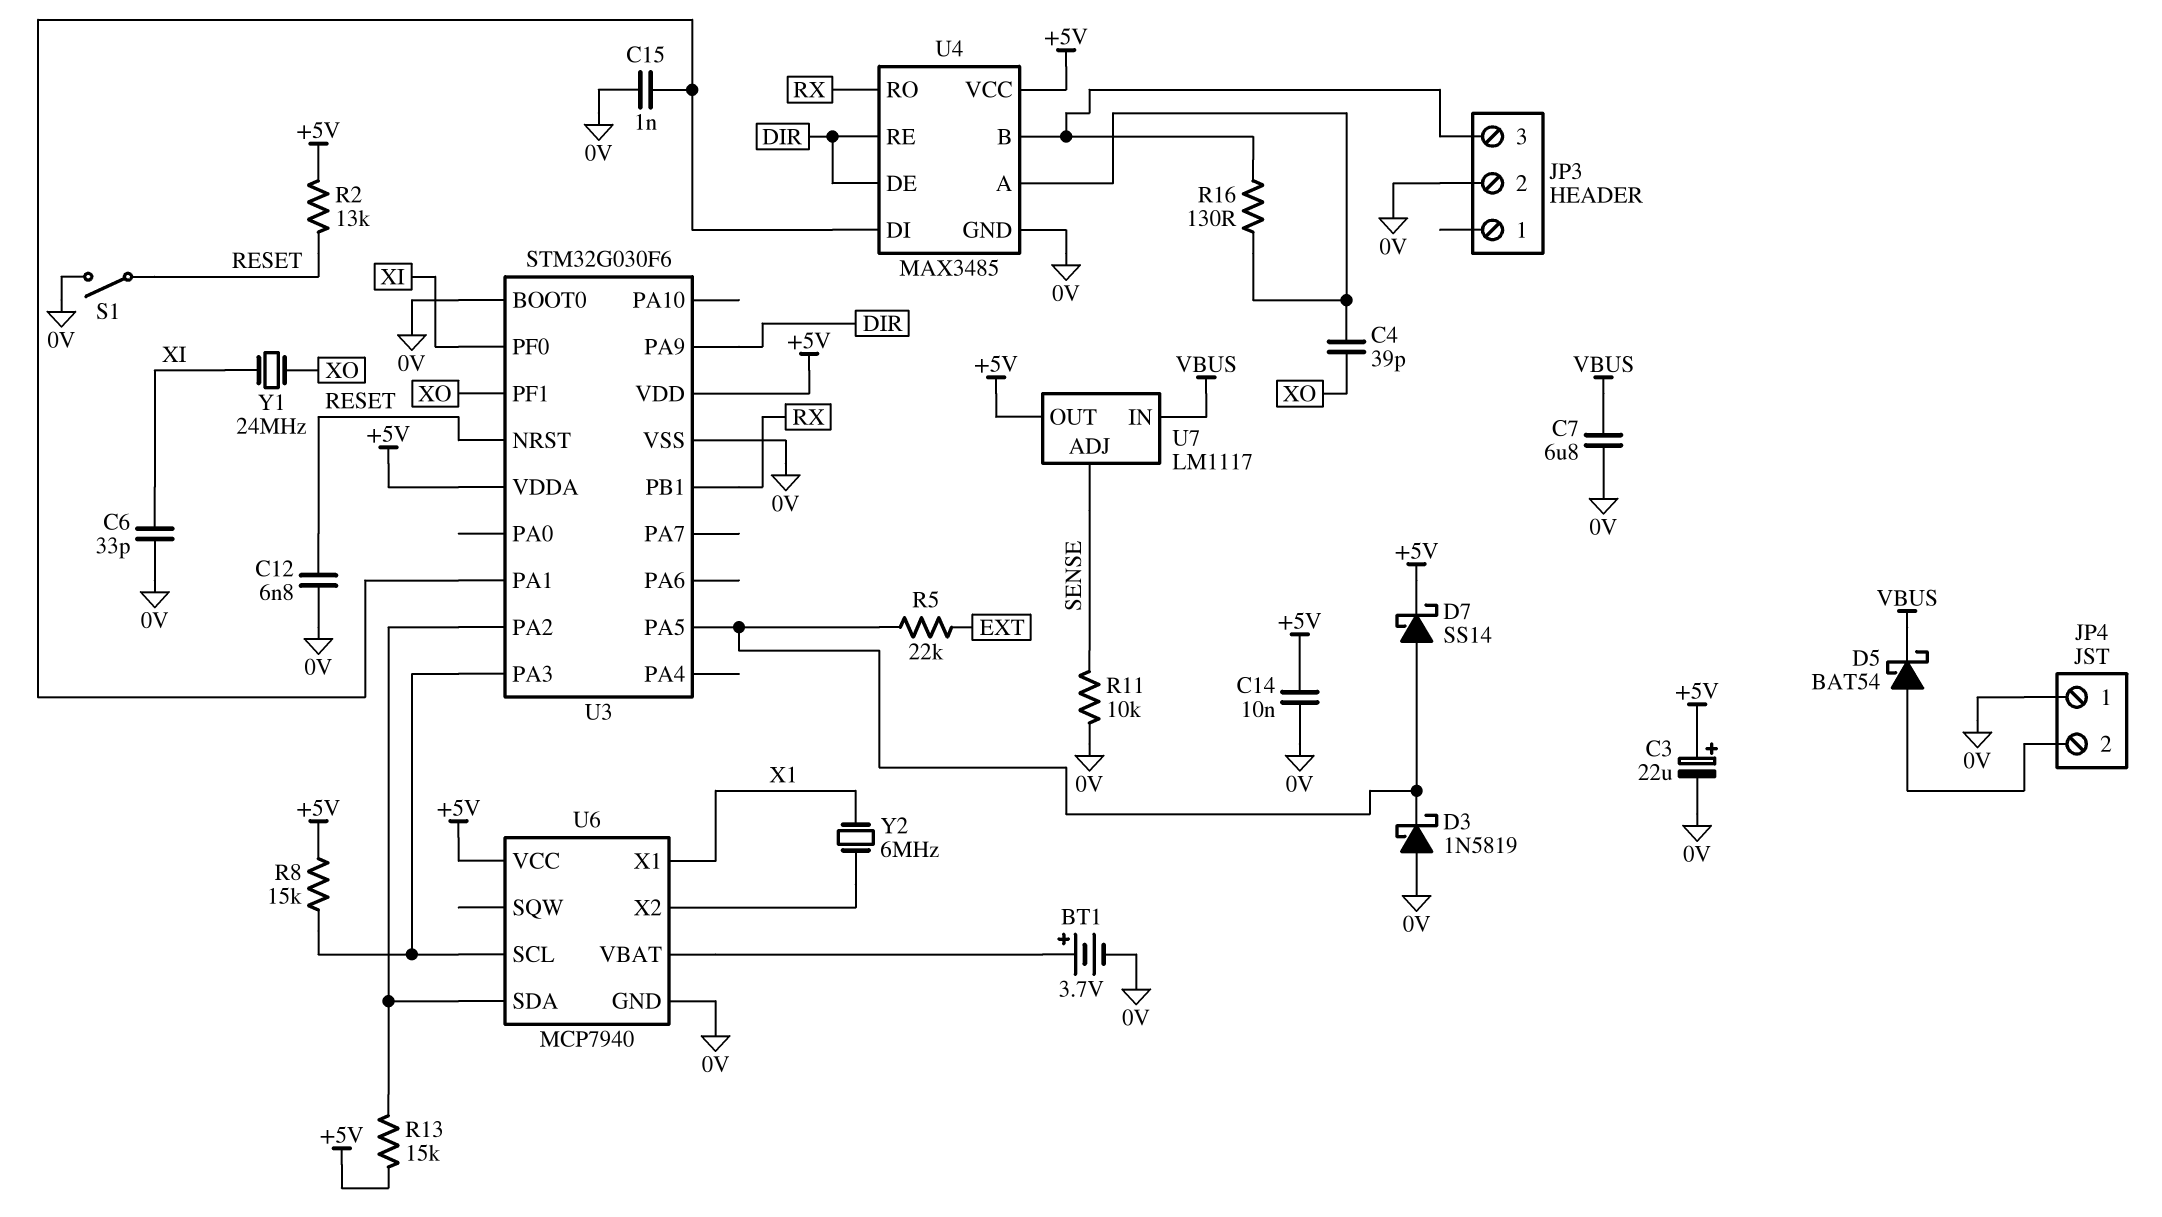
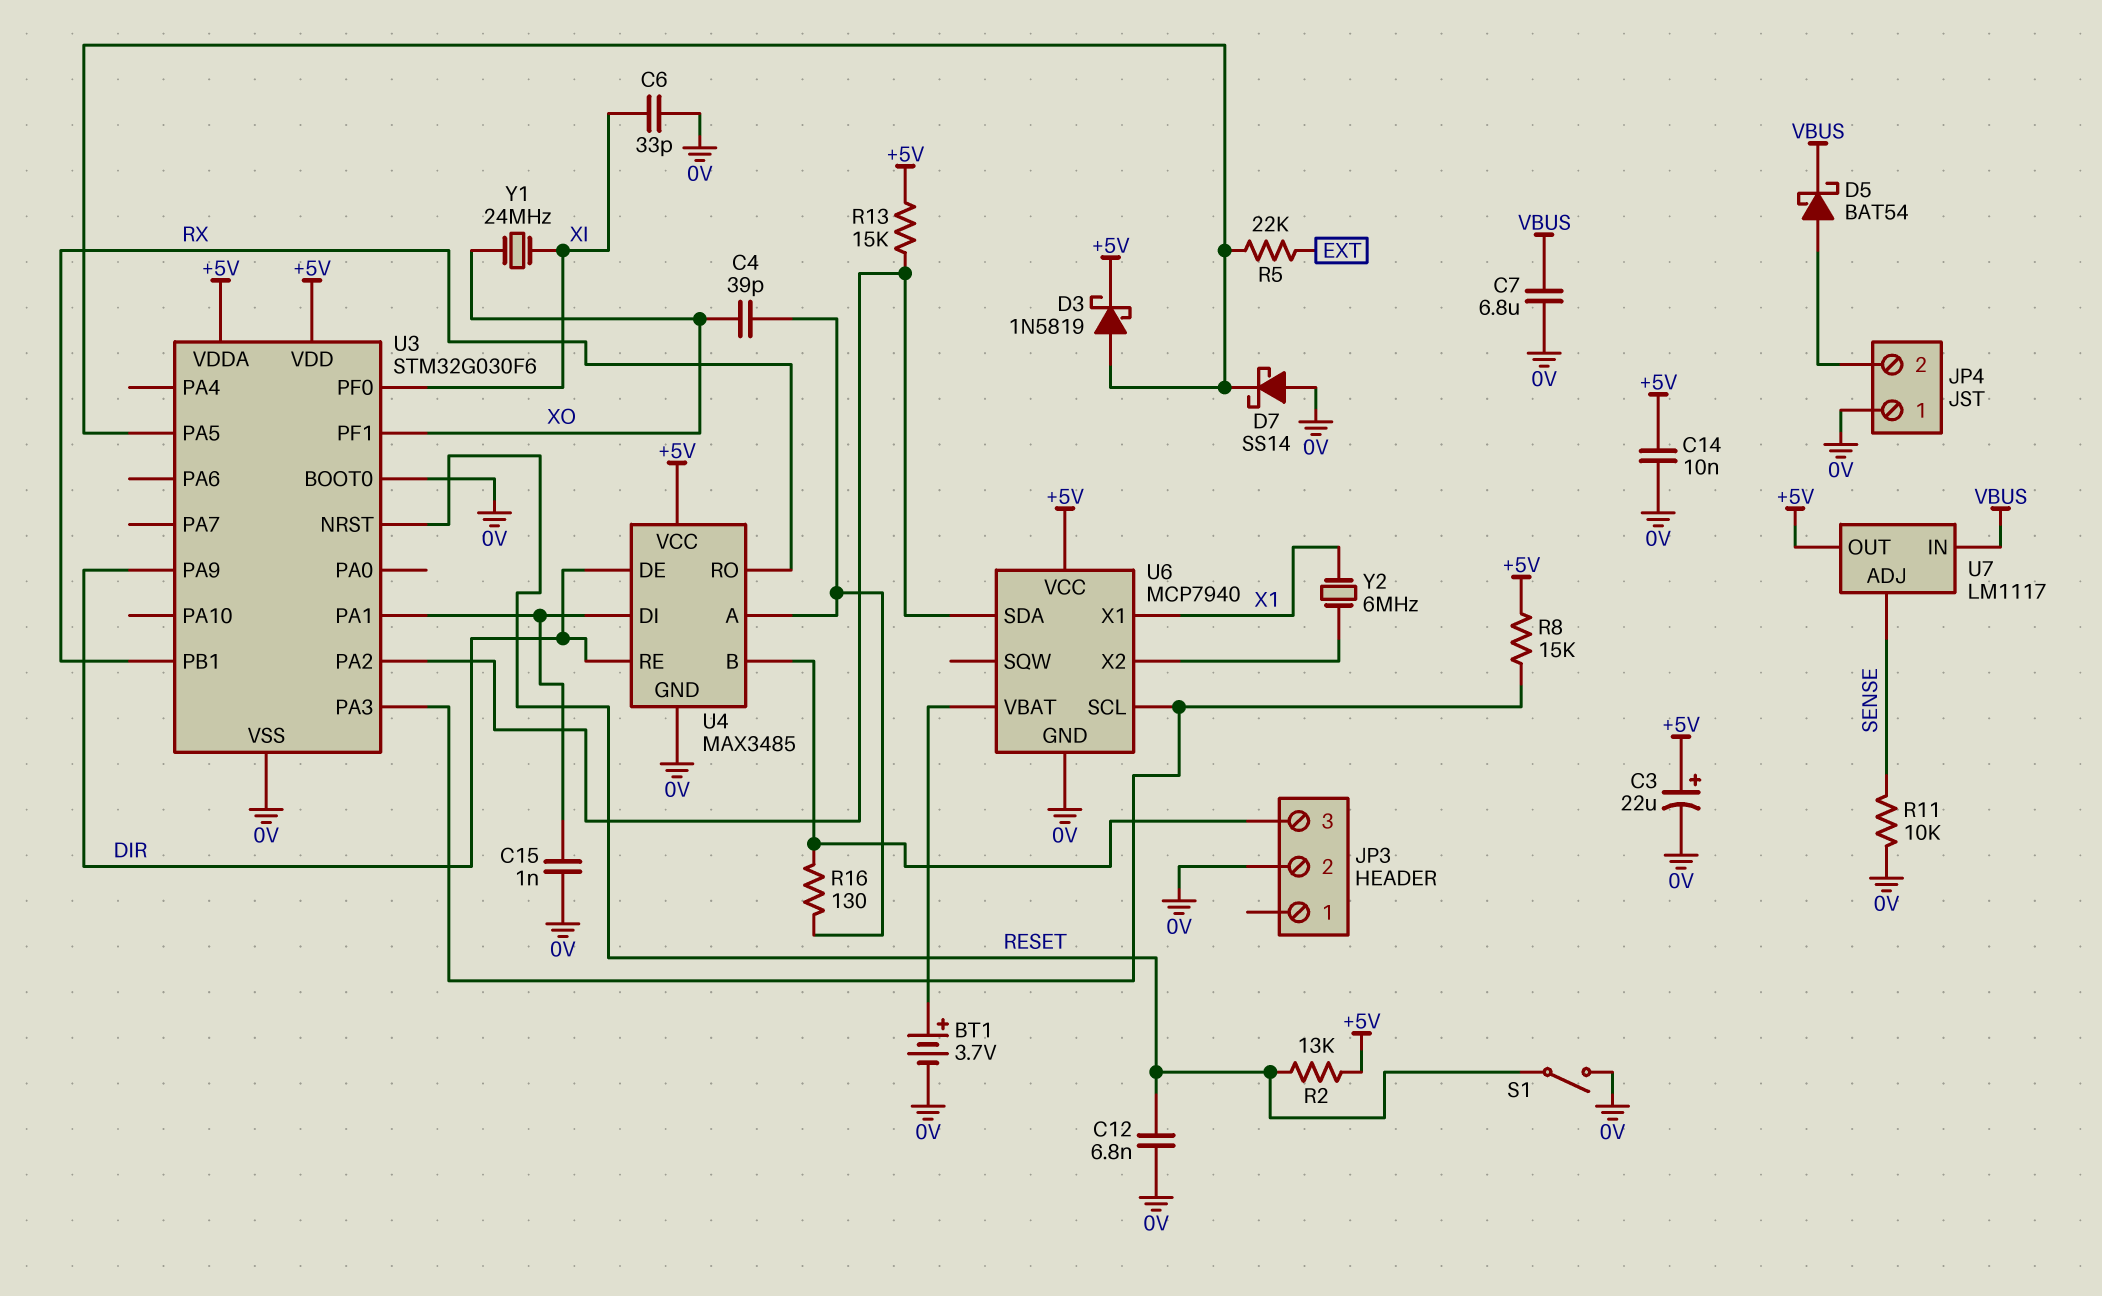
D3: schottky 1N5819 (A 0V, K U3/PA5) -> schottky 1N5819 (A U3/PA5, K +5V)
D7: schottky SS14 (A U3/PA5, K +5V) -> schottky SS14 (A 0V, K U3/PA5)

